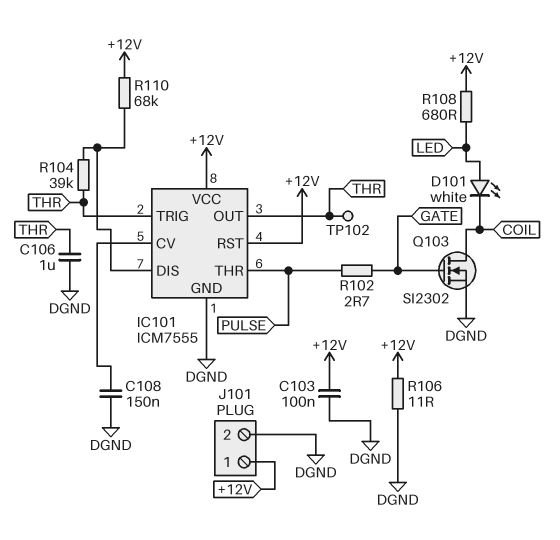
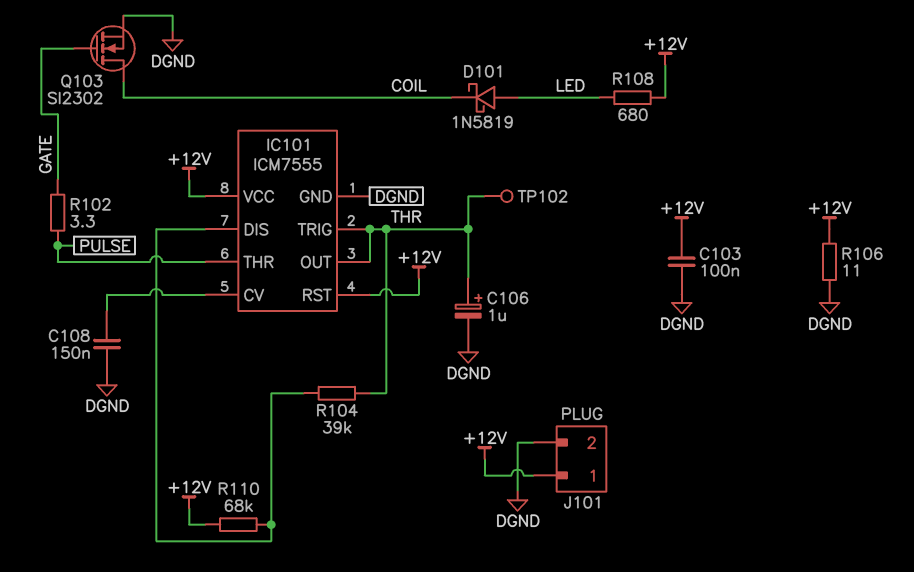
C106: 1uF (DGND, THR) -> 1uF (plus THR, minus DGND)
D101: LED white (A LED, K COIL) -> schottky 1N5819 (A LED, K COIL)
R102: 2.7 (GATE, PULSE) -> 3.3 (GATE, PULSE)

